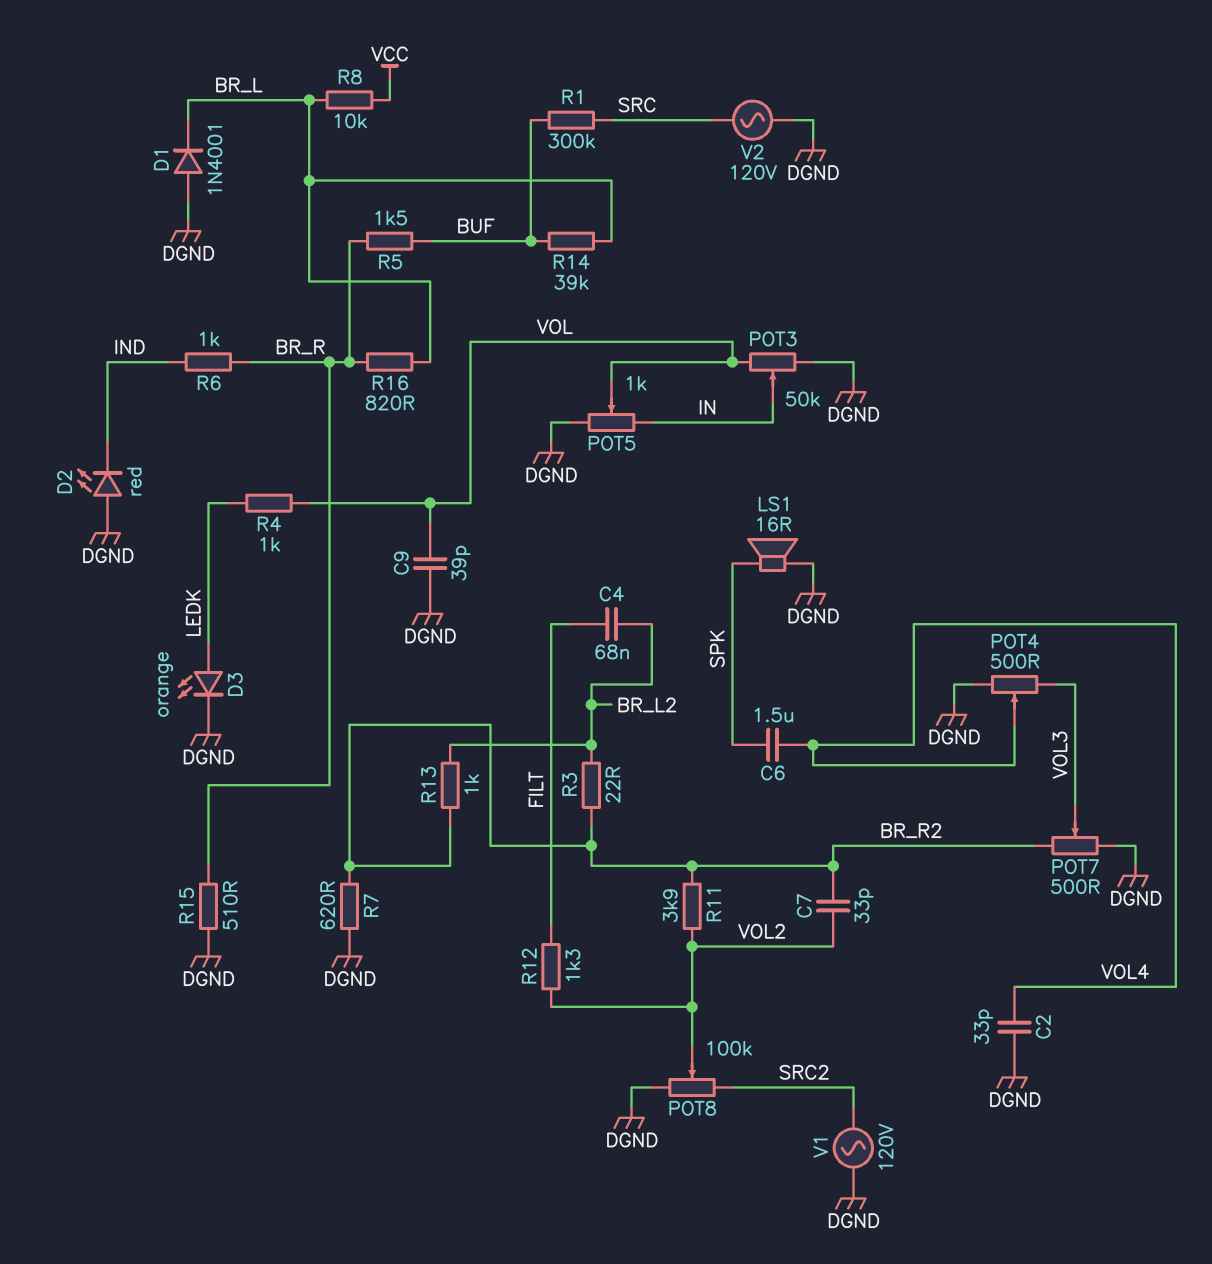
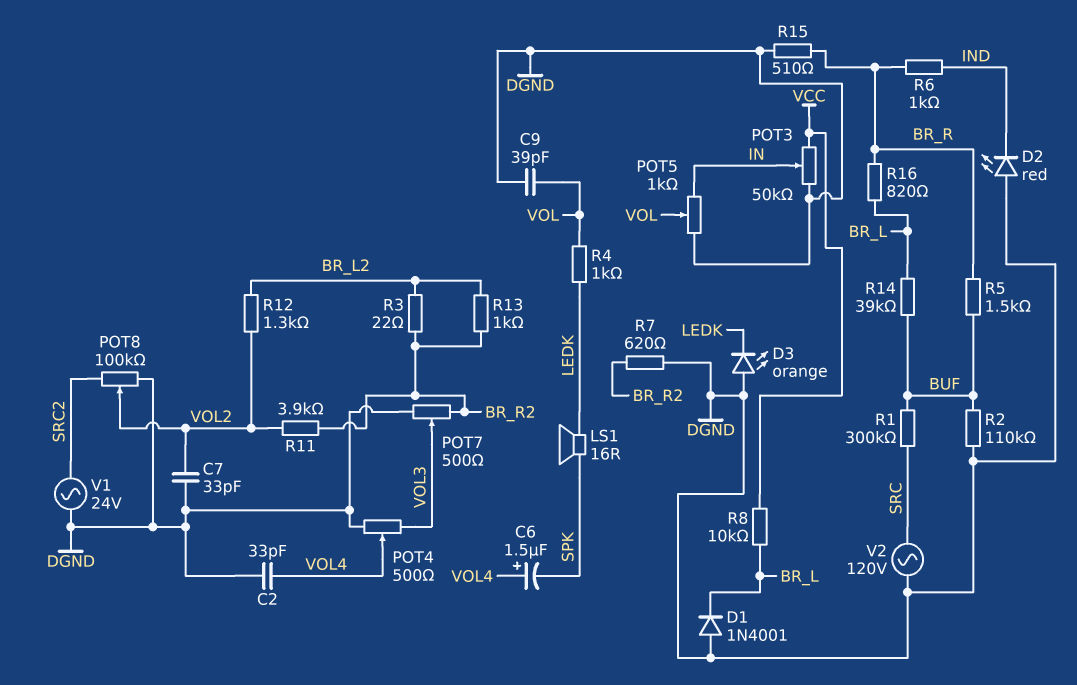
C4: 68nF (BR_L2, FILT) -> none
C6: 1.5uF (SPK, VOL4) -> 1.5uF (plus VOL4, minus SPK)
C7: 33pF (BR_R2, VOL2) -> 33pF (DGND, VOL2)
D3: LED orange (A LEDK, K DGND) -> LED orange (A DGND, K LEDK)
LS1: speaker 16R (DGND, SPK) -> speaker 16R (LEDK, SPK)
POT3: 50k (DGND, VOL, wiper IN) -> 50k (DGND, VCC, wiper IN)
R2: none -> 110k (BUF, DGND)
R12: 1.3k (FILT, VOL2) -> 1.3k (BR_L2, VOL2)
V1: AC 120V (DGND, SRC2) -> AC 24V (DGND, SRC2)

